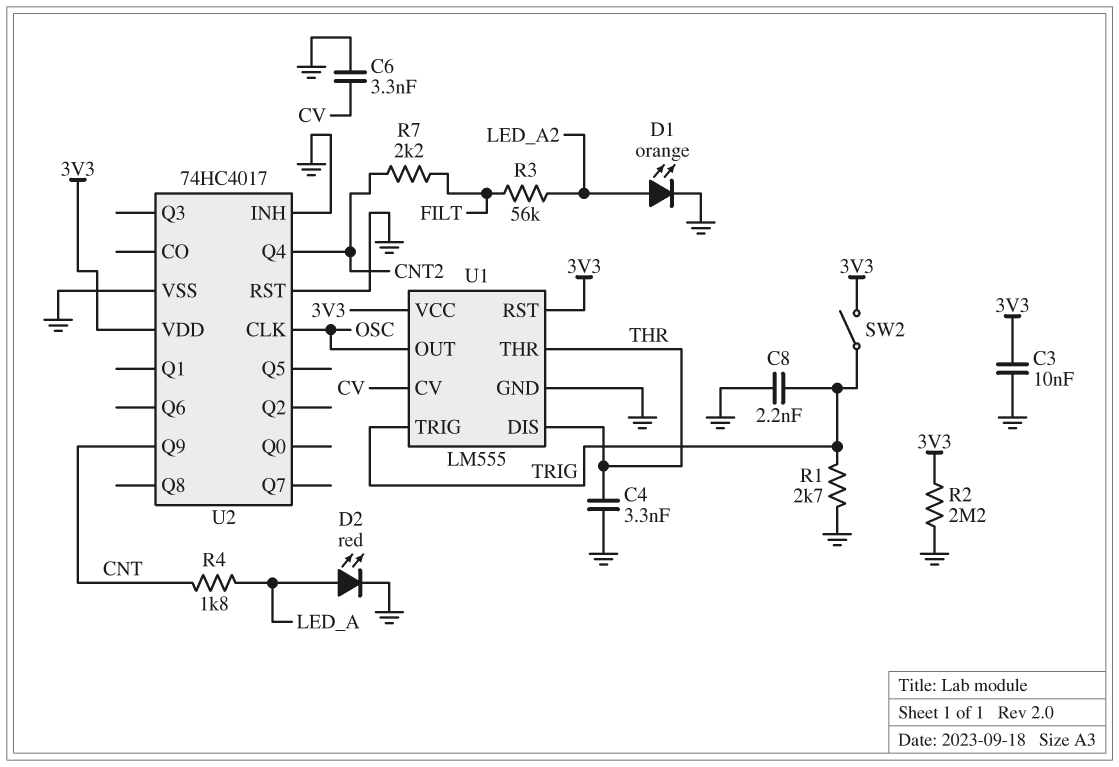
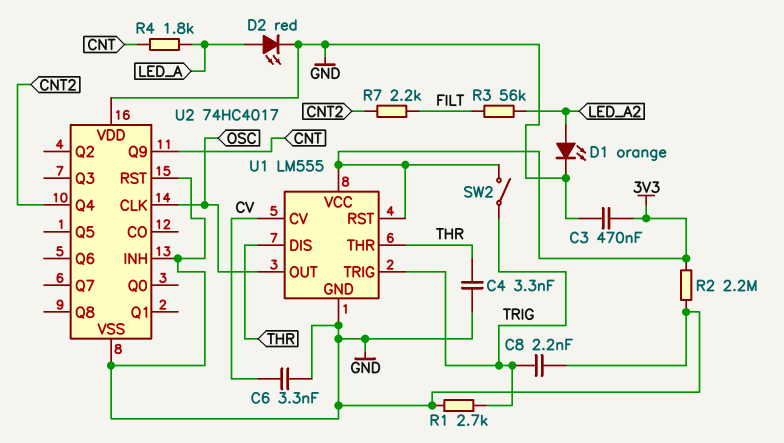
C3: 10nF (3V3, GND) -> 470nF (3V3, GND)
U2 pin VDD: 3V3 -> GND

